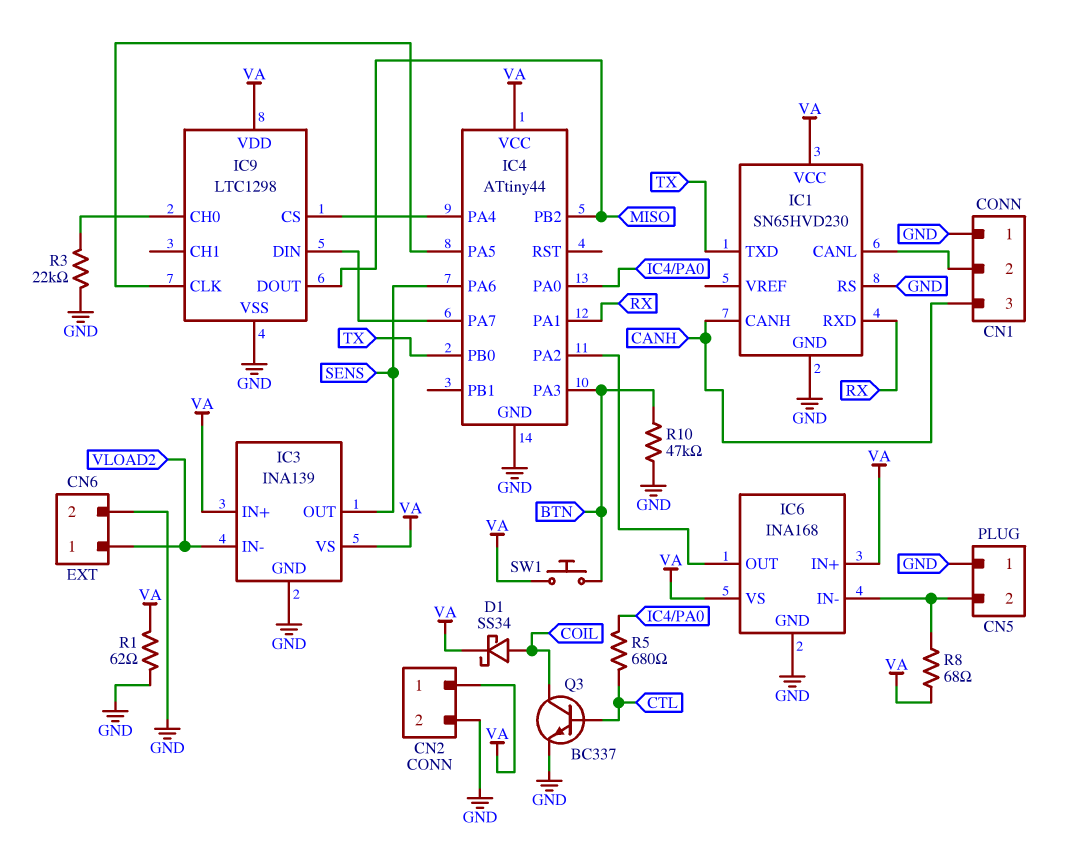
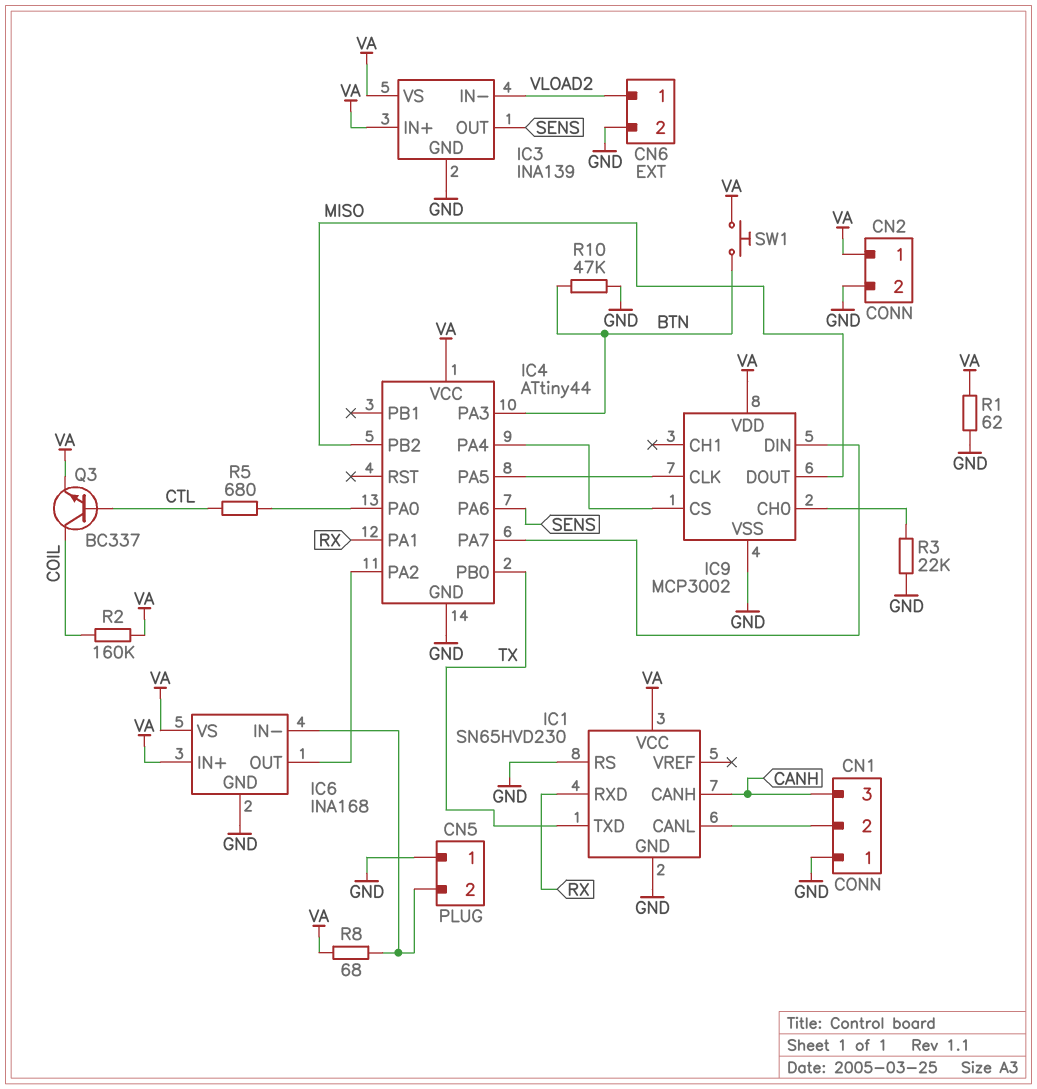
D1: schottky SS34 (A COIL, K VA) -> none
IC9: LTC1298 -> MCP3002
Q3: NPN BC337 (B CTL, C COIL, E GND) -> NPN BC337 (B CTL, C COIL, E VA)
R2: none -> 160k (COIL, VA)

